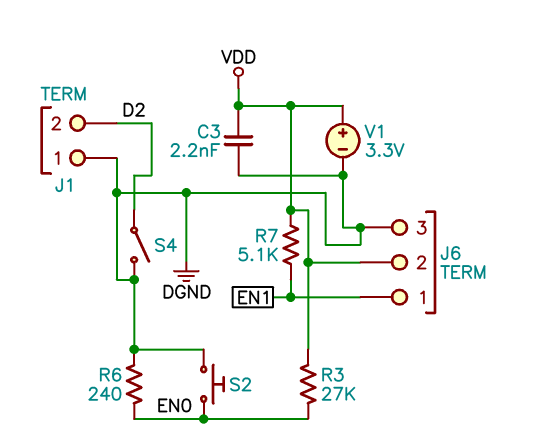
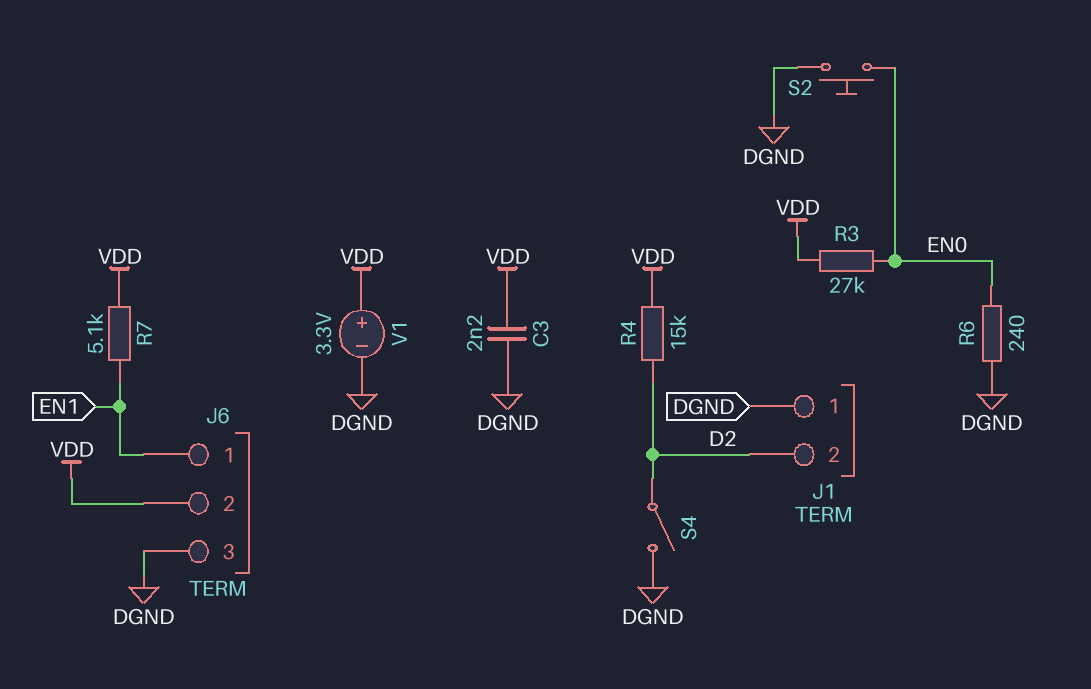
R4: none -> 15k (D2, VDD)

